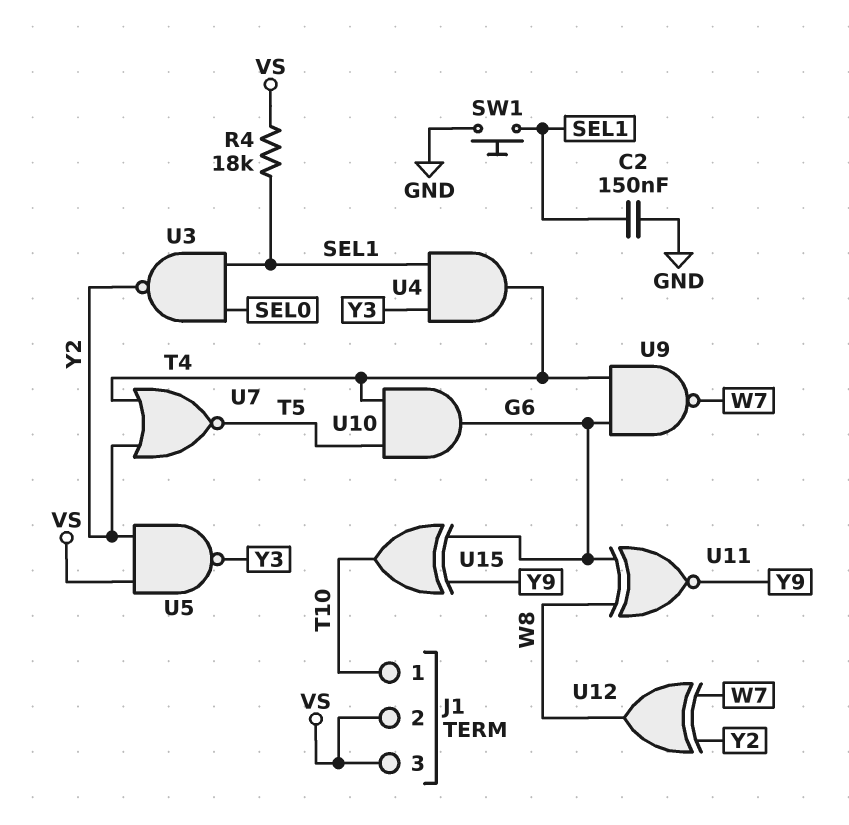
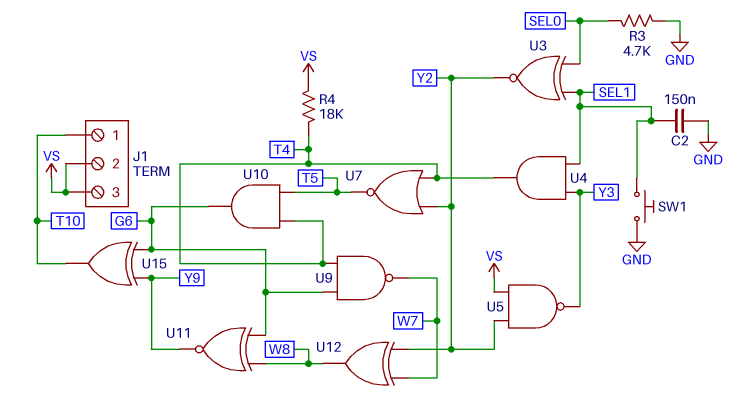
R3: none -> 4.7k (GND, SEL0)
R4: 18k (SEL1, VS) -> 18k (T4, VS)
U3: NAND (in SEL0, in SEL1, out Y2) -> XNOR (in SEL0, in SEL1, out Y2)

